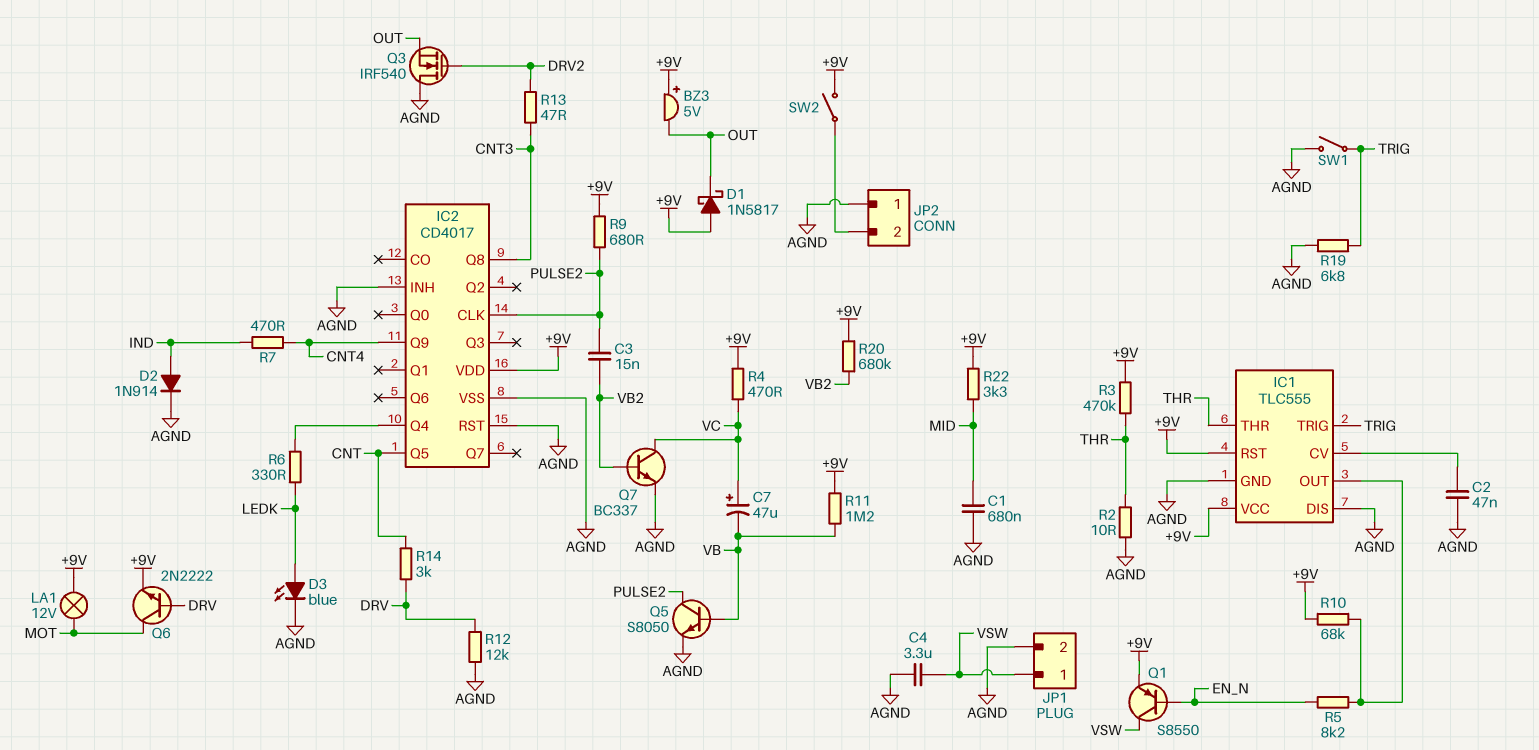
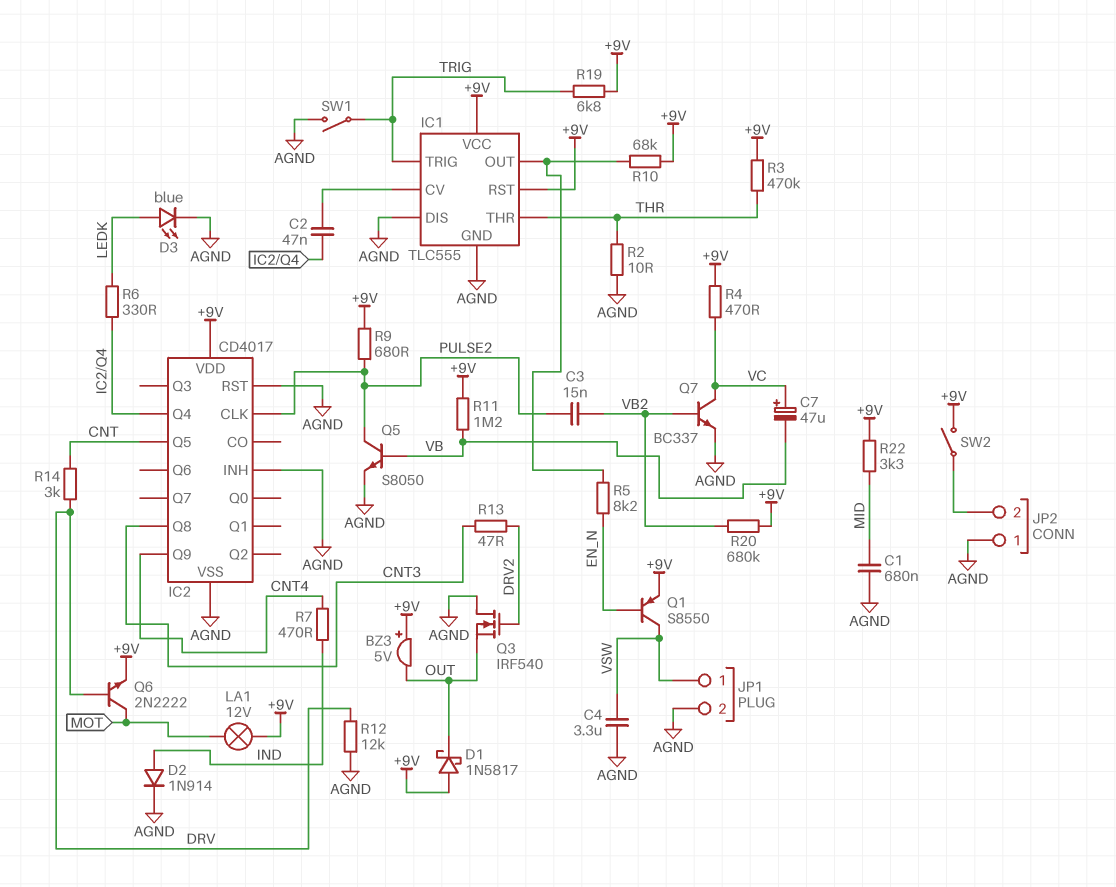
C2: 47nF (AGND, IC1/CV) -> 47nF (IC1/CV, IC2/Q4)
R19: 6.8k (AGND, TRIG) -> 6.8k (+9V, TRIG)

